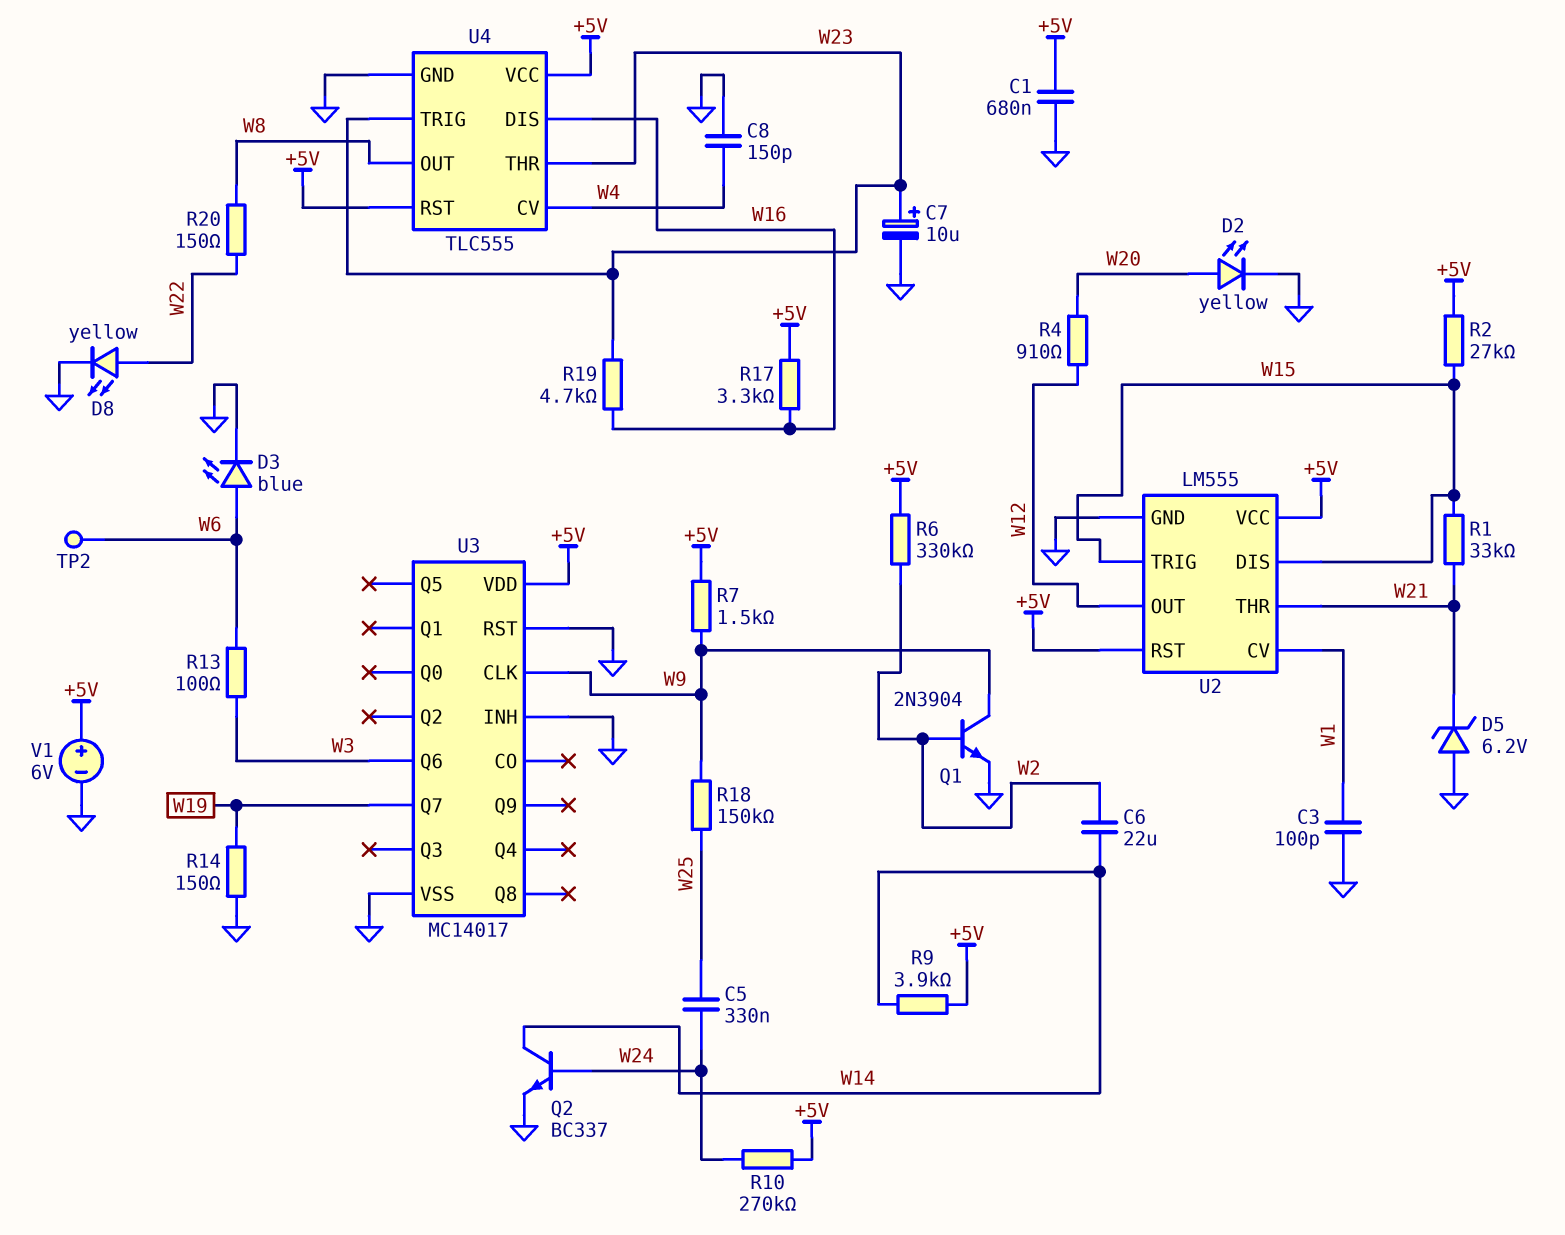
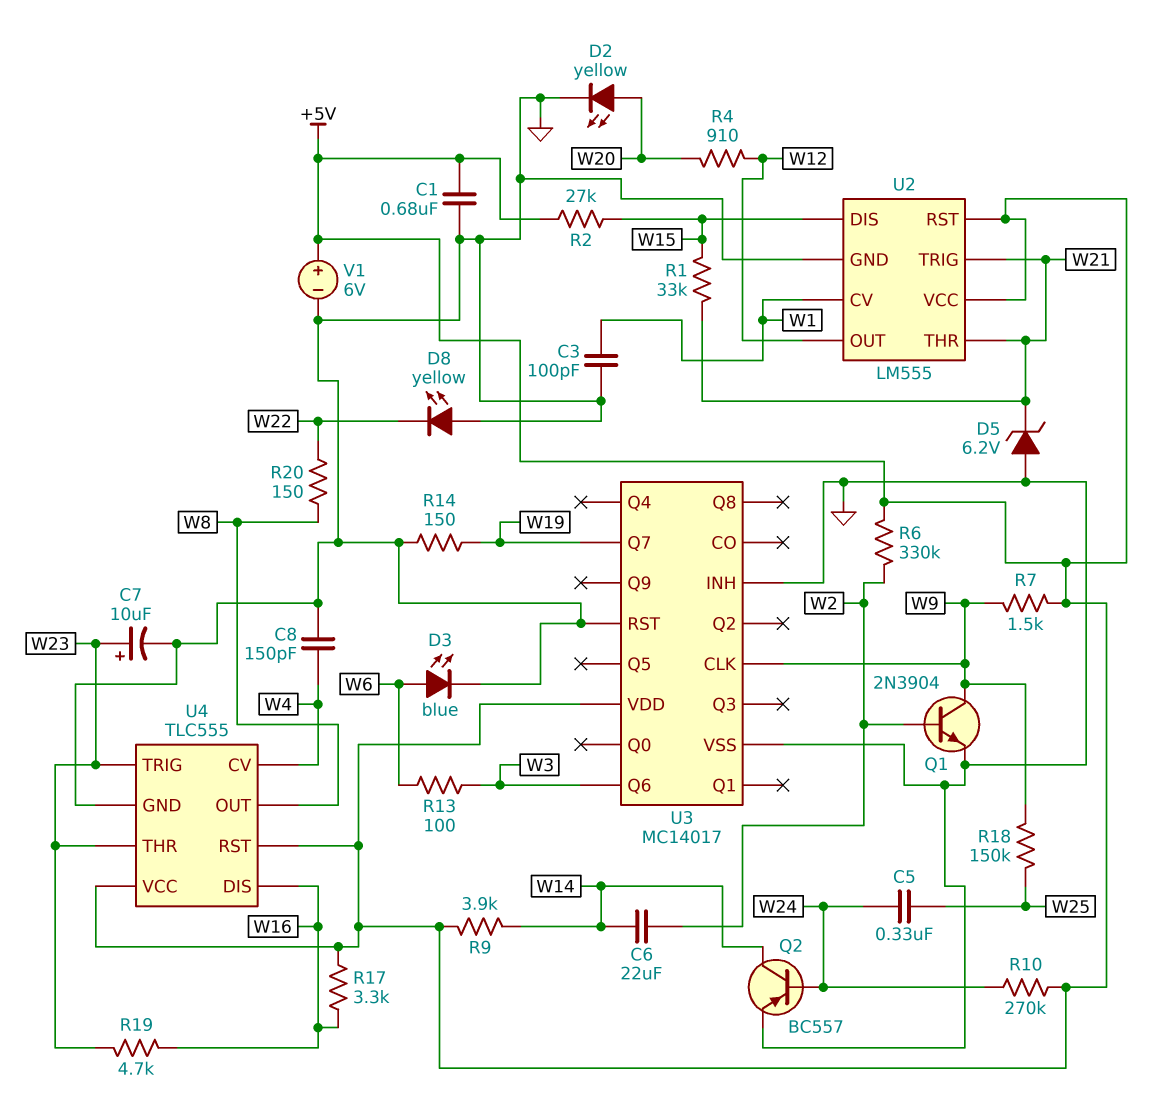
D8: LED yellow (A W22, K GND) -> LED yellow (A GND, K W22)
Q2: NPN BC337 (B W24, C W14, E GND) -> PNP BC557 (B W24, C W14, E GND)
TP2: test point (W6) -> none
U2 pin TRIG: W15 -> W21

